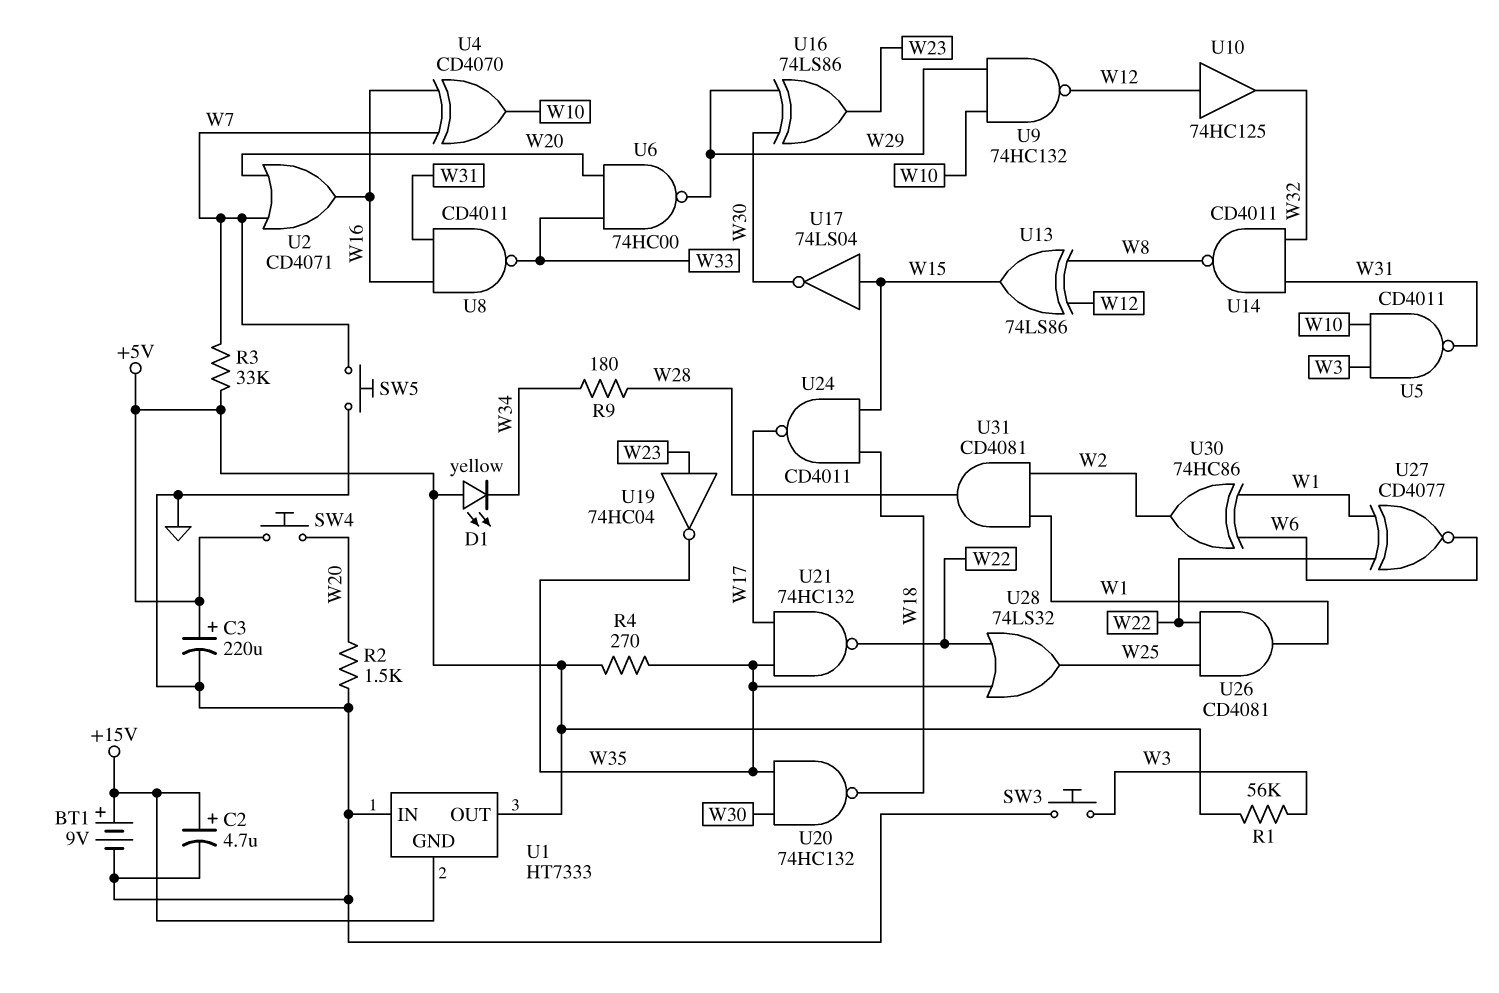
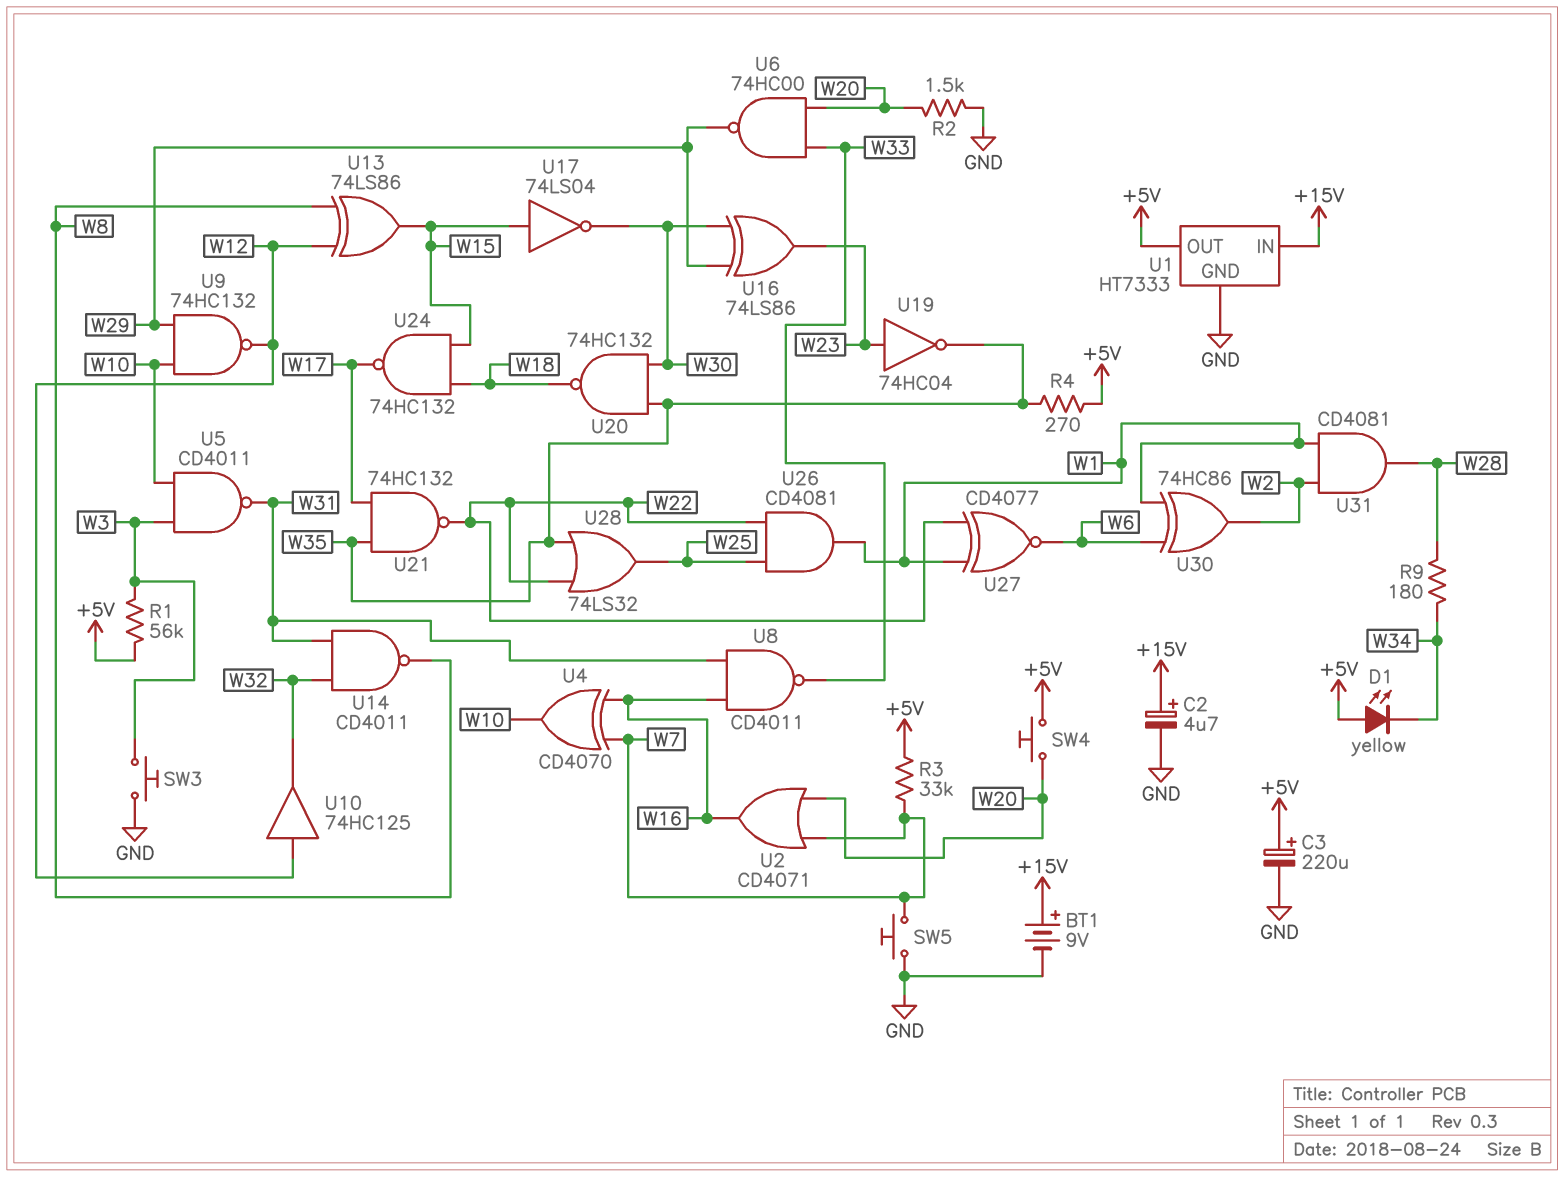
U1 pin GND: +15V -> GND
U1 pin IN: GND -> +15V
U24: NAND CD4011 (in W15, in W18, out W17) -> NAND 74HC132 (in W15, in W18, out W17)

